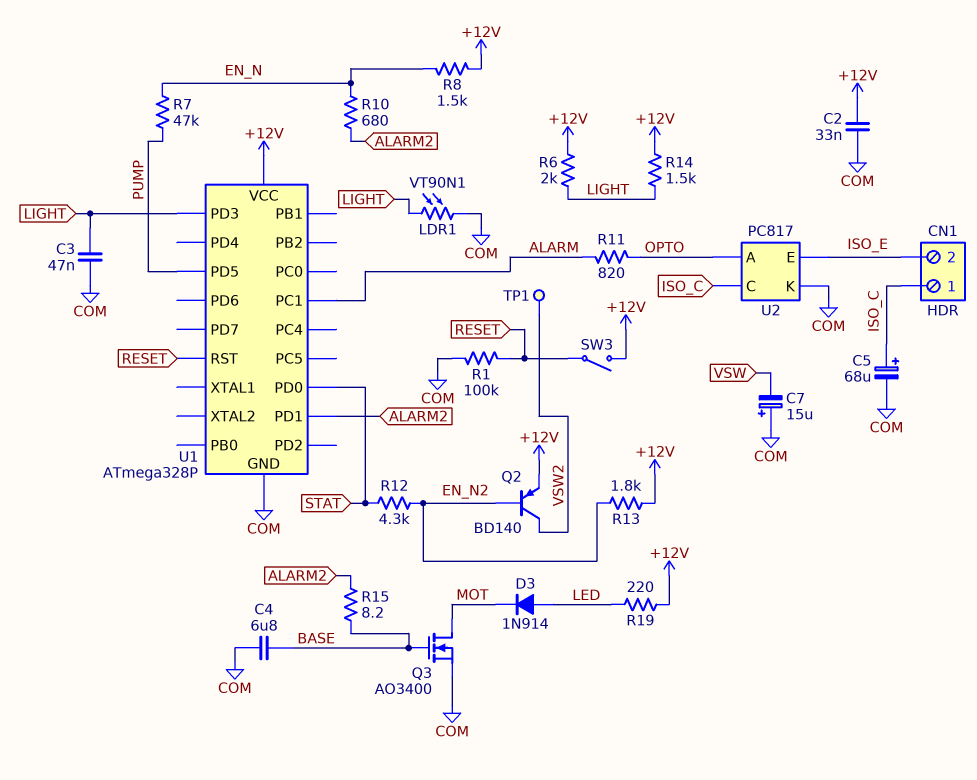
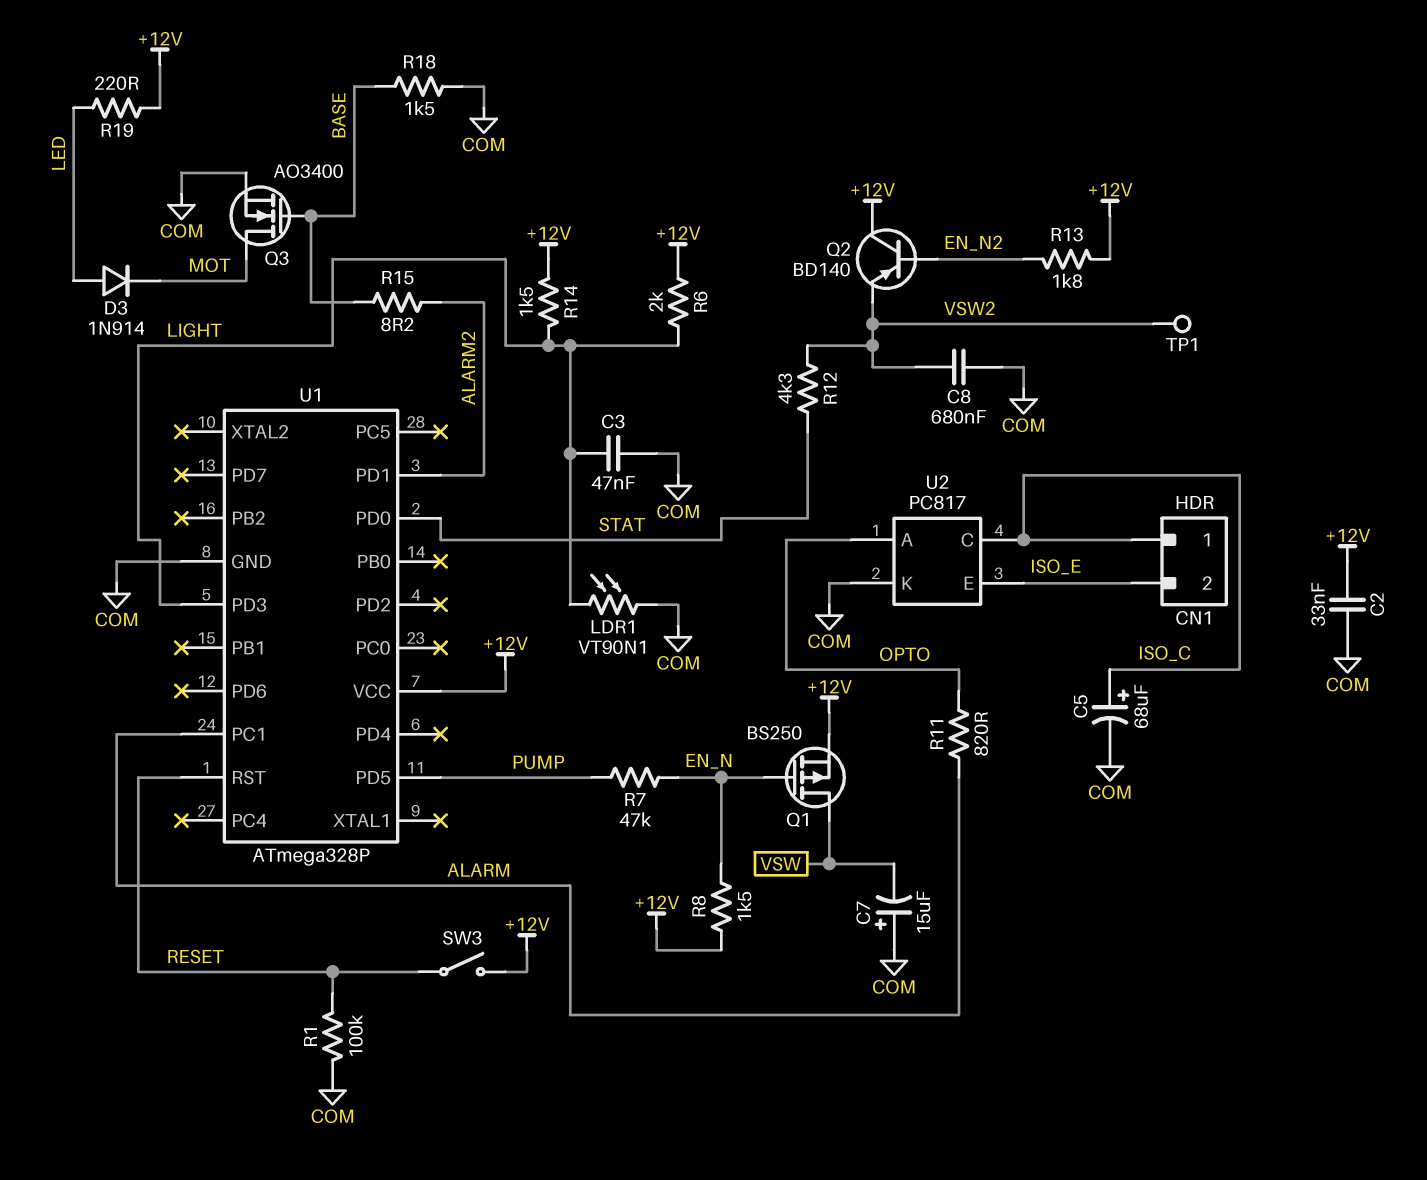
C4: 6.8uF (BASE, COM) -> none
C8: none -> 680nF (COM, VSW2)
Q1: none -> PMOS BS250 (G EN_N, D VSW, S +12V)
Q2: PNP BD140 (B EN_N2, C VSW2, E +12V) -> PNP BD140 (B EN_N2, C +12V, E VSW2)
R10: 680 (ALARM2, EN_N) -> none
R12: 4.3k (EN_N2, STAT) -> 4.3k (STAT, VSW2)
R18: none -> 1.5k (BASE, COM)

